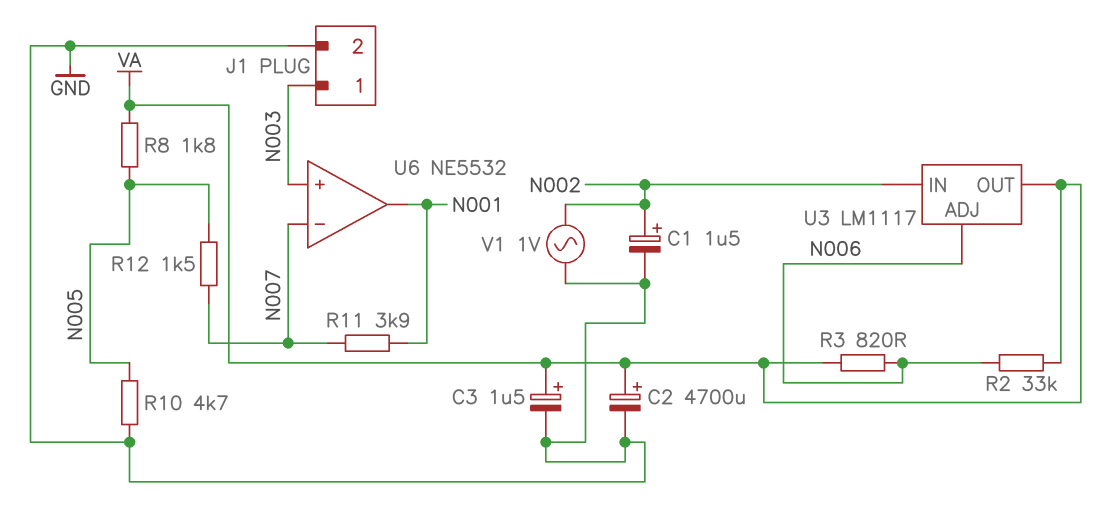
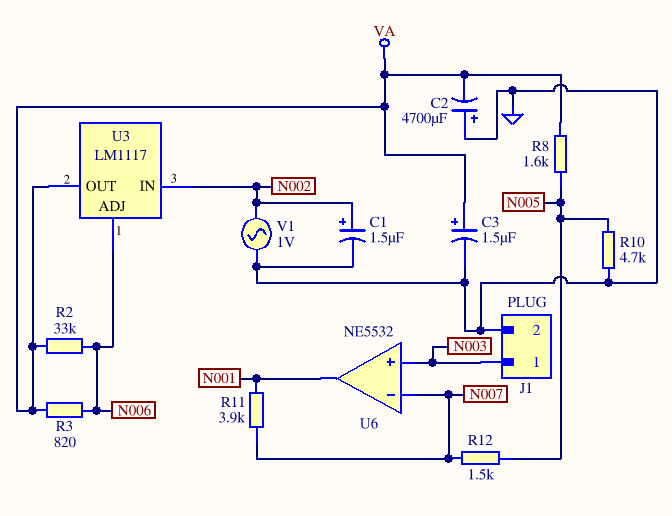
C2: 4700uF (plus VA, minus GND) -> 4700uF (plus GND, minus VA)
R8: 1.8k (N005, VA) -> 1.6k (N005, VA)

